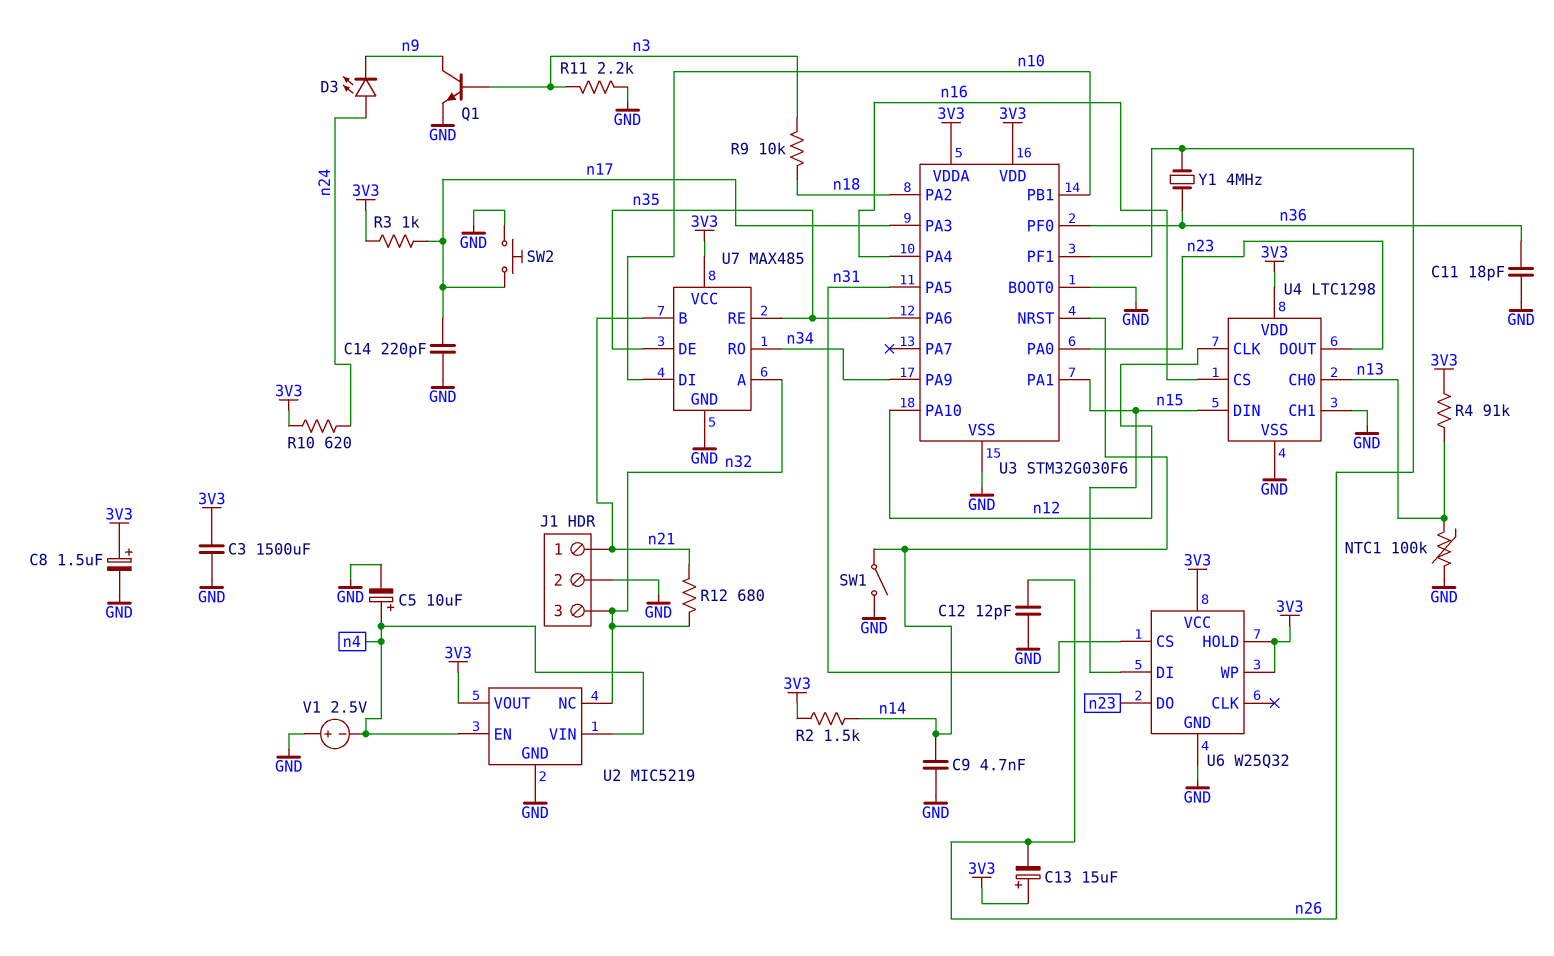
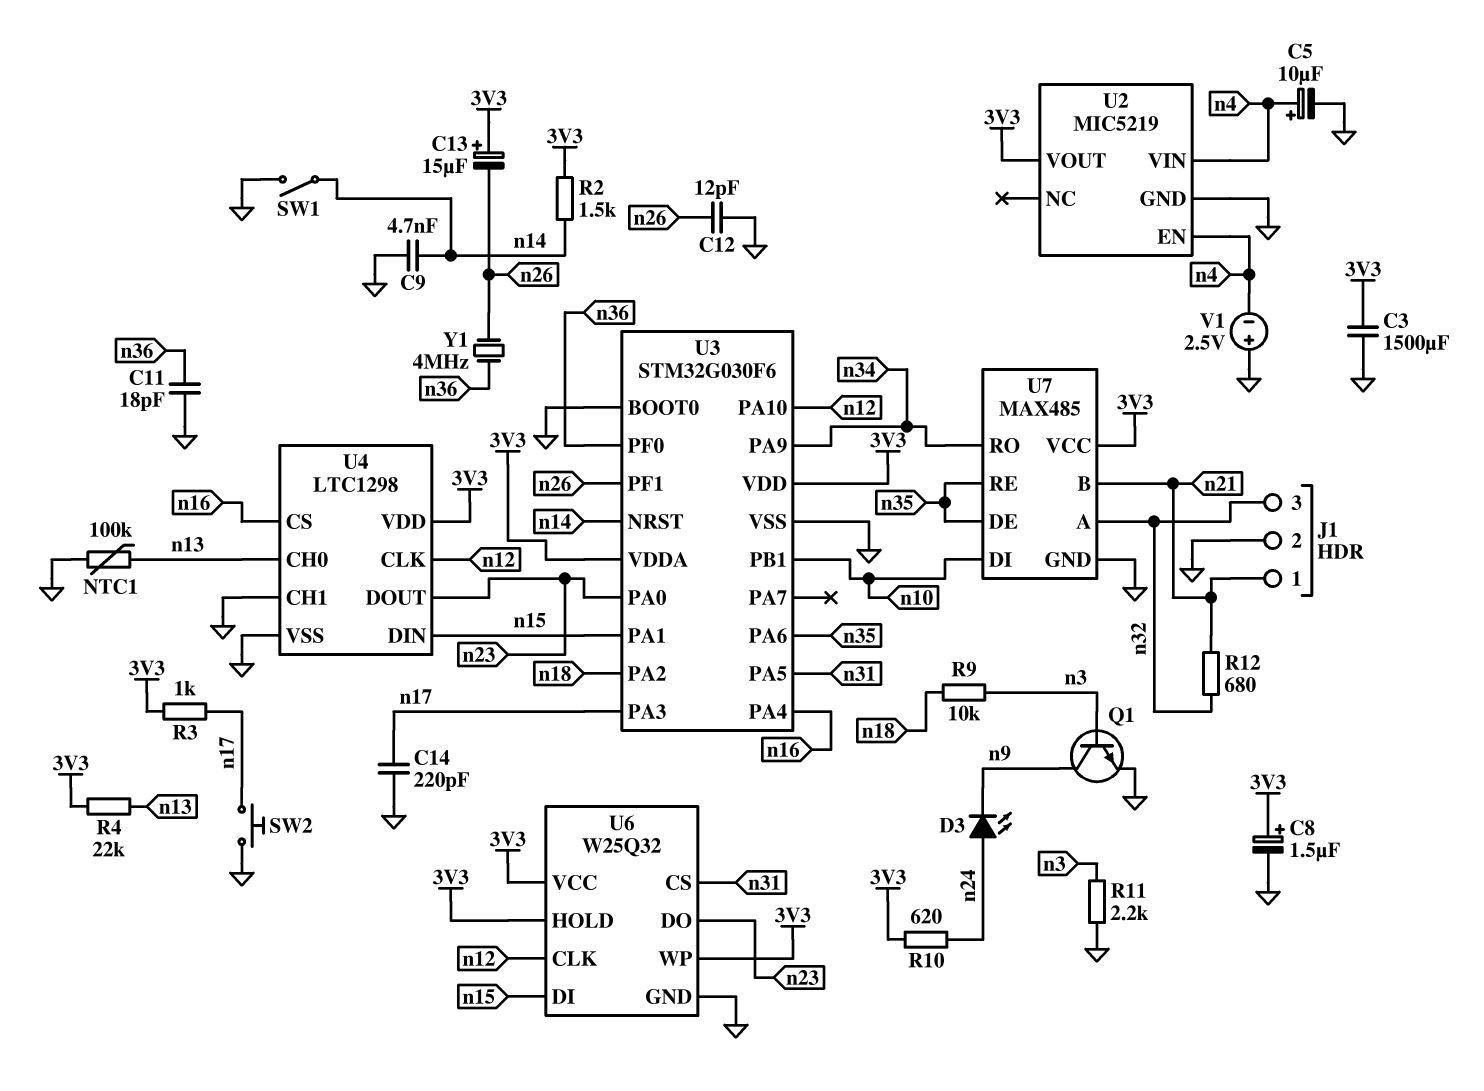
R4: 91k (3V3, n13) -> 22k (3V3, n13)
U2 pin NC: n32 -> none
U6 pin CLK: none -> n12

